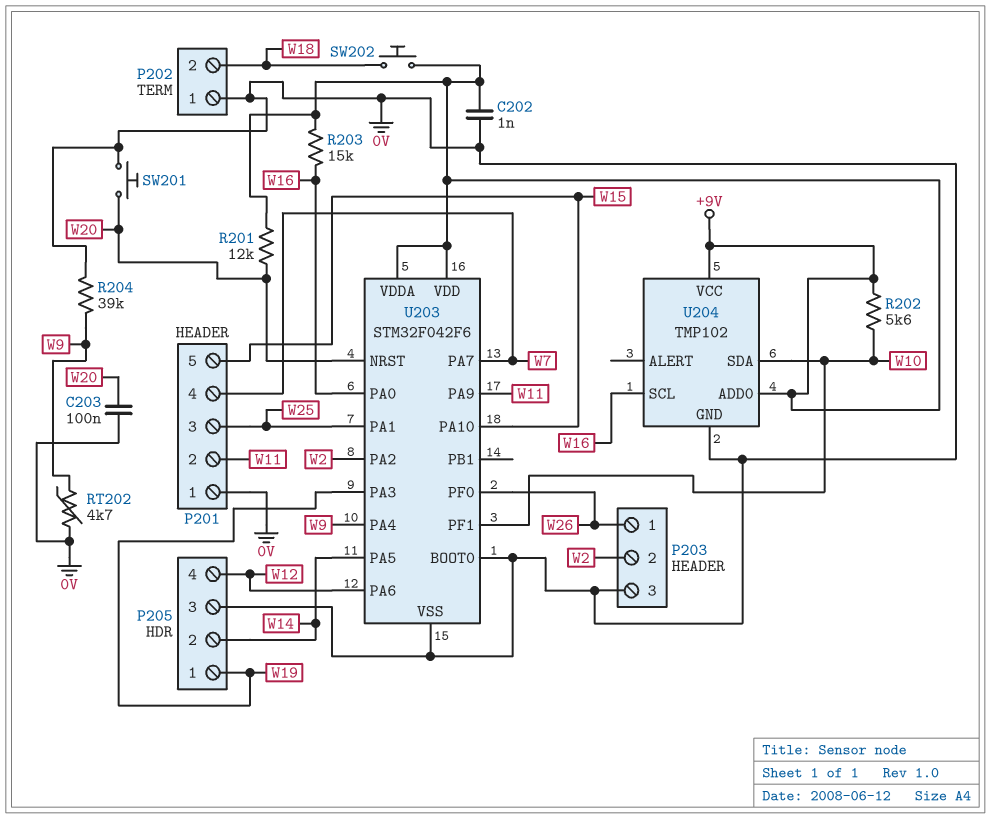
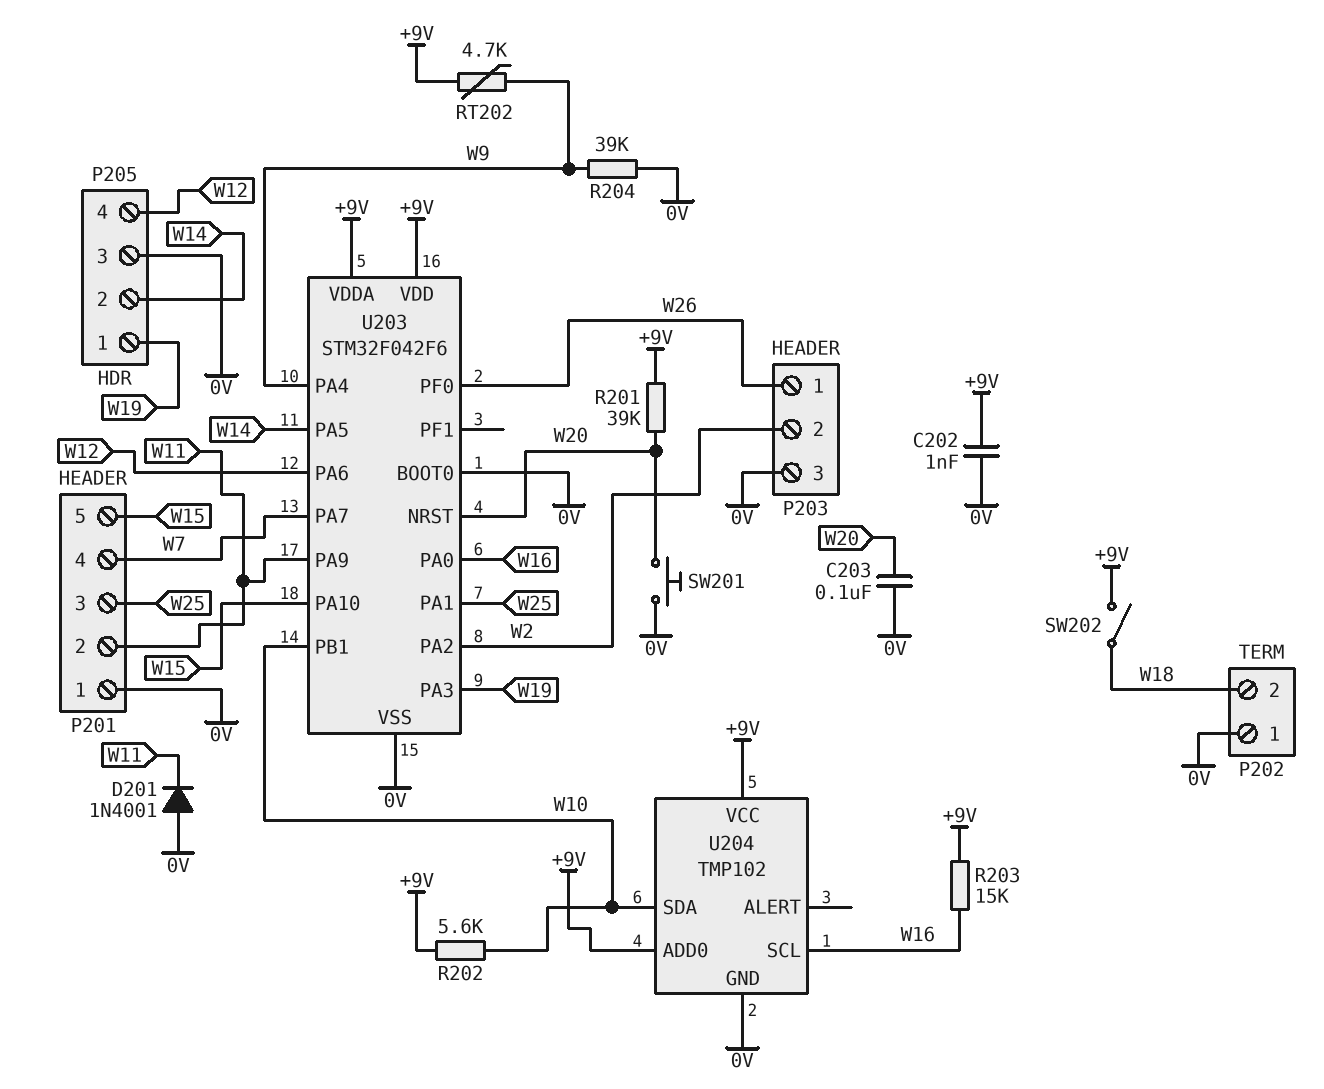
D201: none -> diode 1N4001 (A 0V, K W11)
R201: 12k (+9V, W20) -> 39k (+9V, W20)
RT202: 4.7k (0V, W9) -> 4.7k (+9V, W9)
SW202: button (+9V, W18) -> switch (+9V, W18)
U203 pin PB1: none -> W10
U203 pin PF1: W10 -> none

